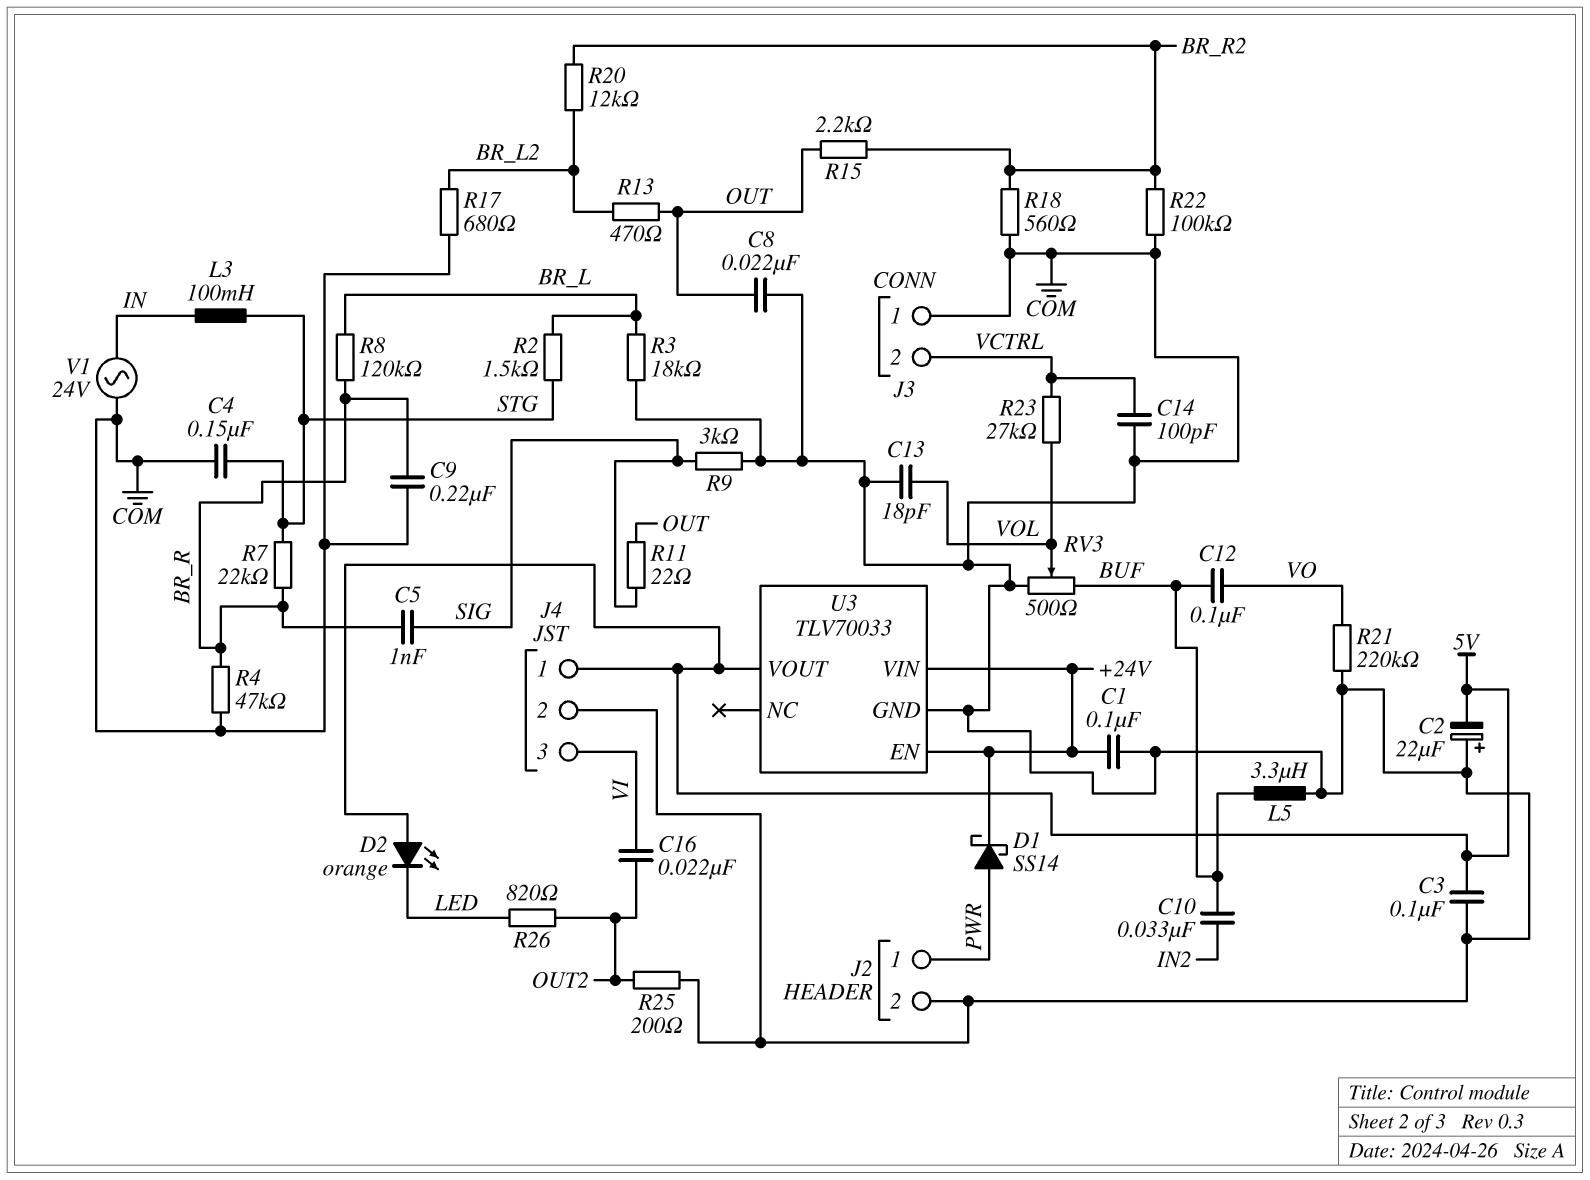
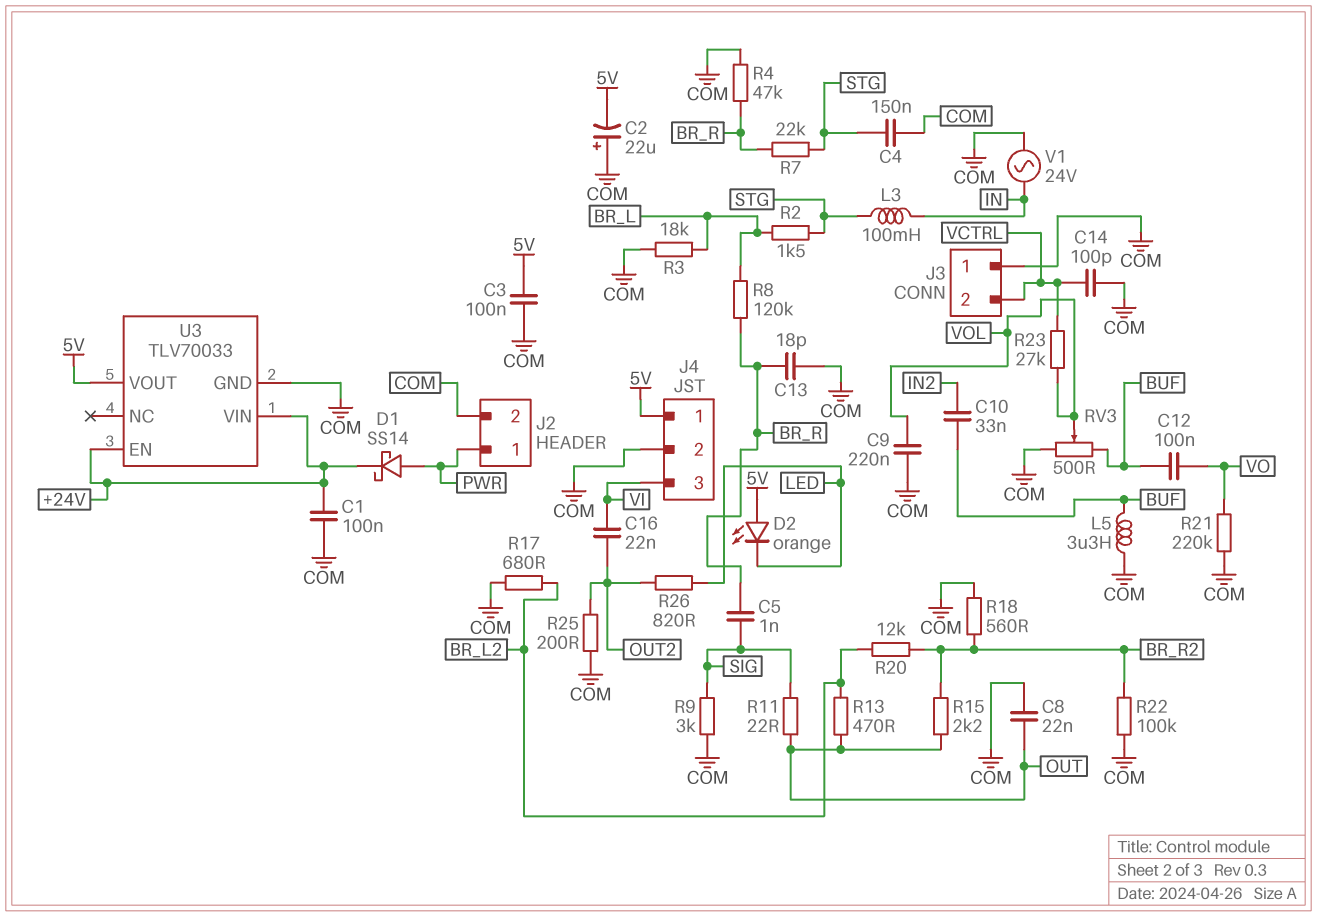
C9: 220nF (BR_R, COM) -> 220nF (COM, VOL)
C13: 18pF (COM, VOL) -> 18pF (BR_R, COM)

